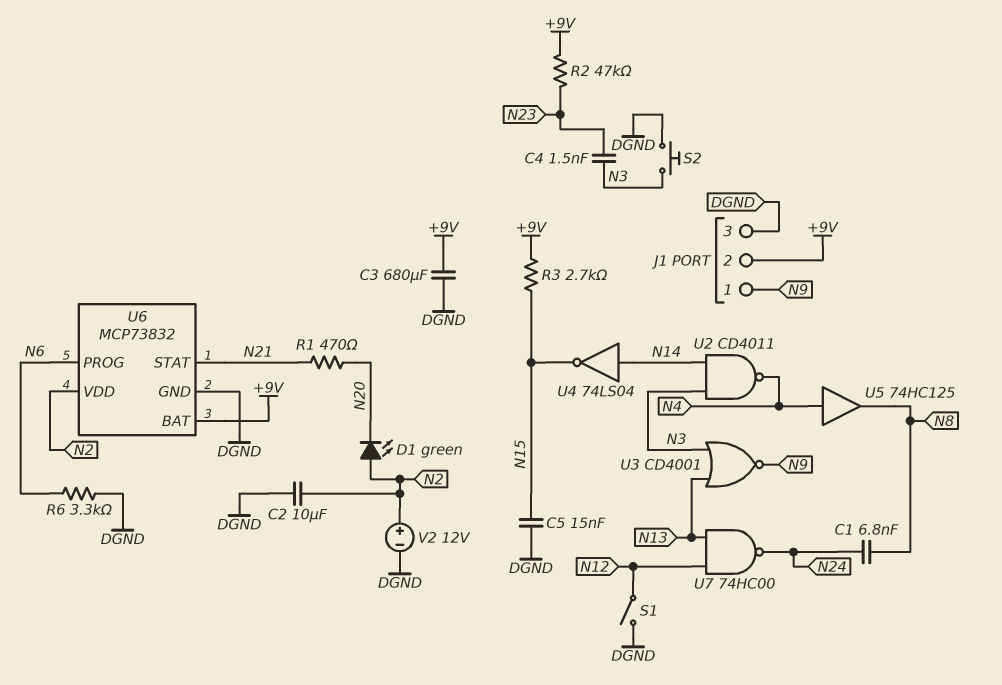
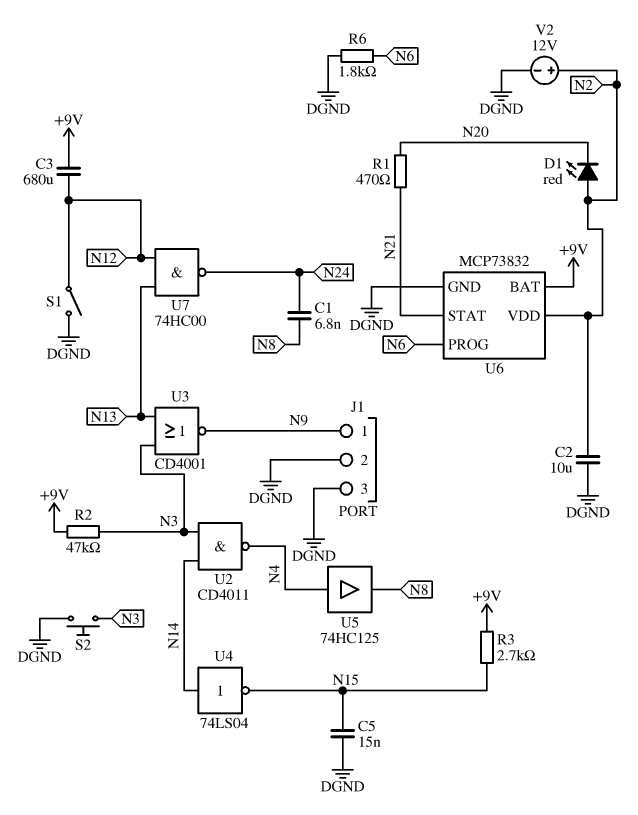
C3: 680uF (+9V, DGND) -> 680uF (+9V, N12)
C4: 1.5nF (N3, N23) -> none
D1: LED green (A N2, K N20) -> LED red (A N2, K N20)
J1 pin 2: +9V -> DGND
R2: 47k (+9V, N23) -> 47k (+9V, N3)
R6: 3.3k (DGND, N6) -> 1.8k (DGND, N6)

